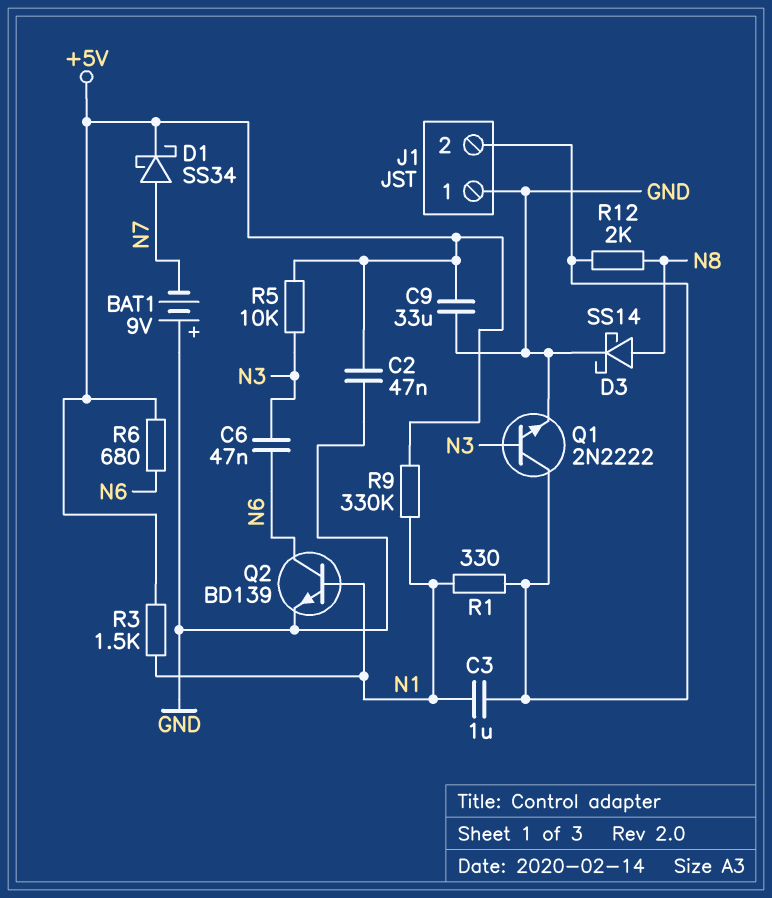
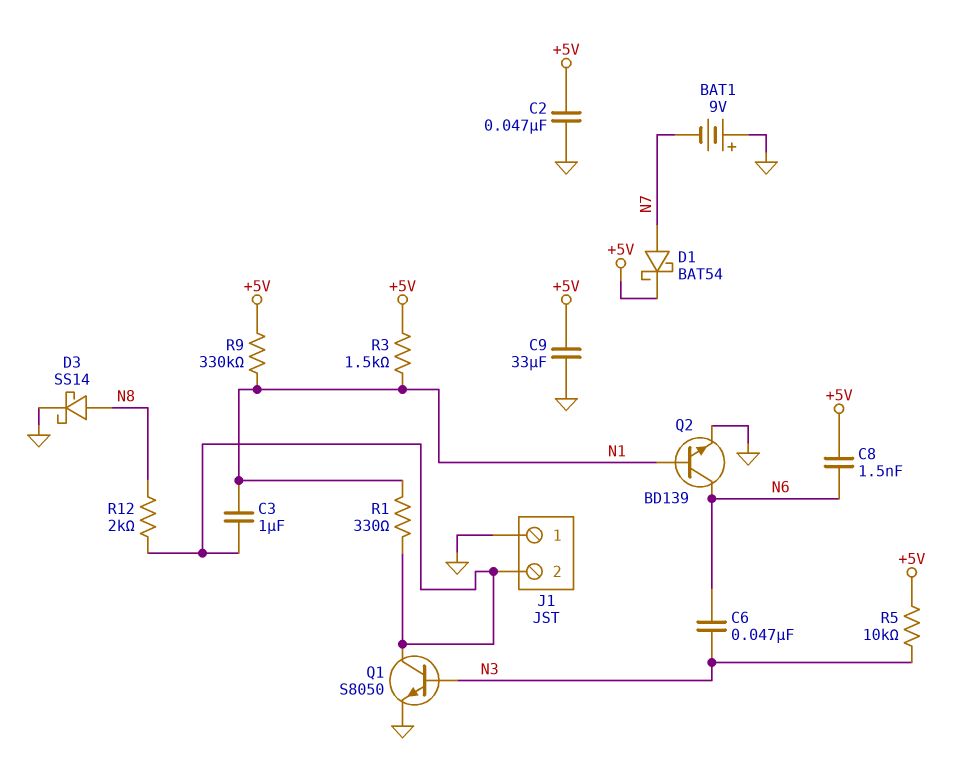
C8: none -> 1.5nF (+5V, N6)
D1: schottky SS34 (A N7, K +5V) -> schottky BAT54 (A N7, K +5V)
Q1: NPN 2N2222 (B N3, C J1/2, E GND) -> NPN S8050 (B N3, C J1/2, E GND)
R6: 680 (+5V, N6) -> none

